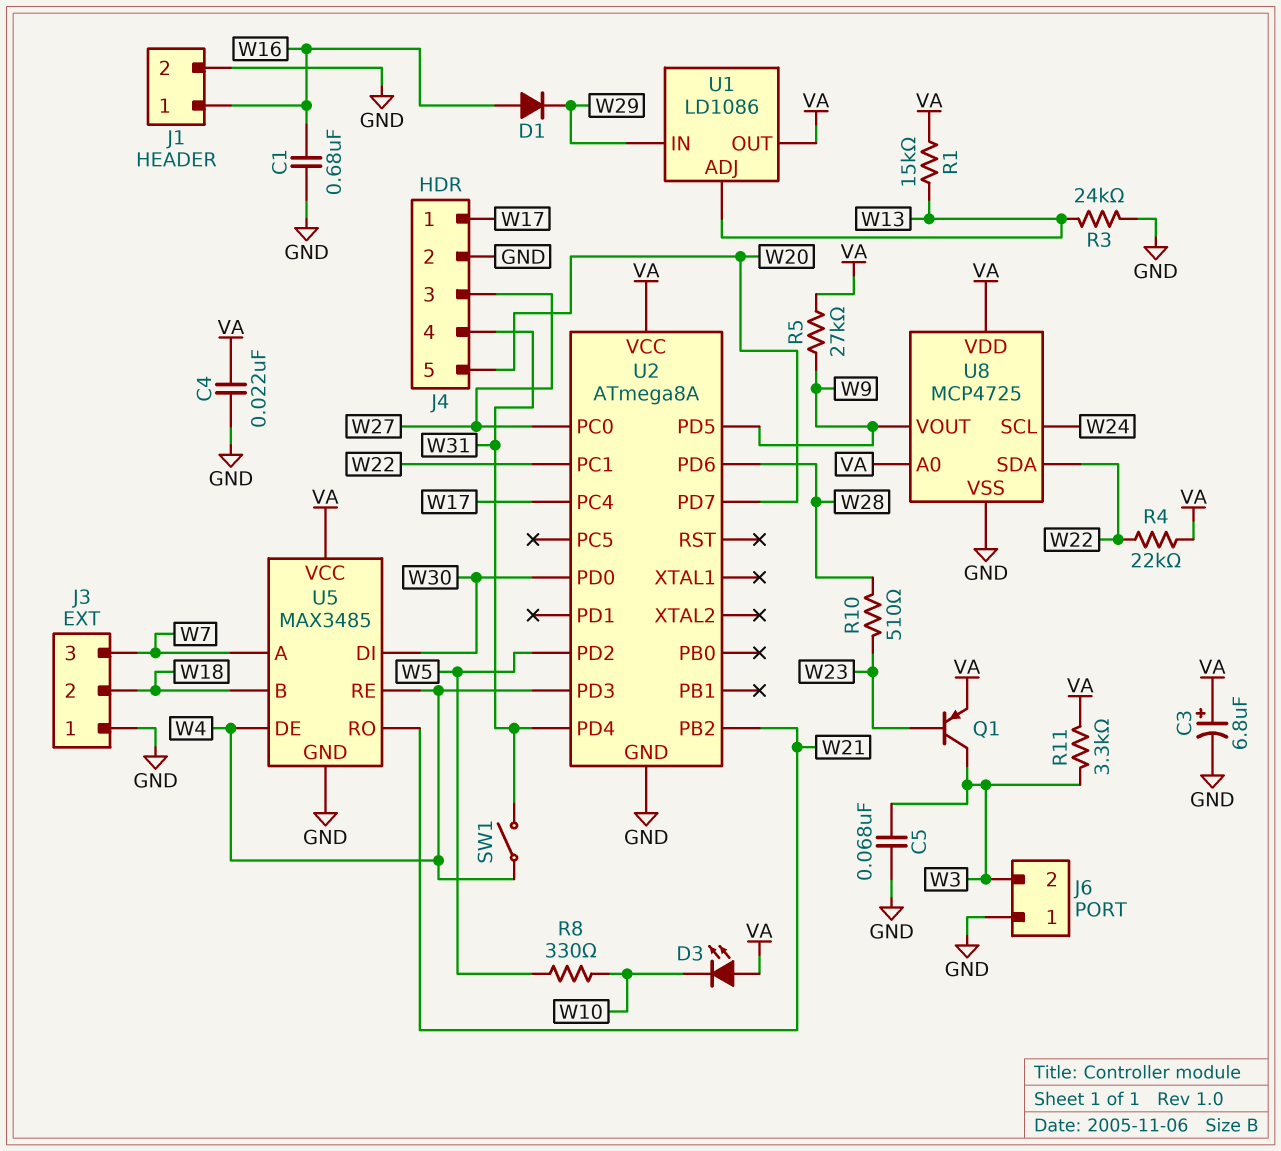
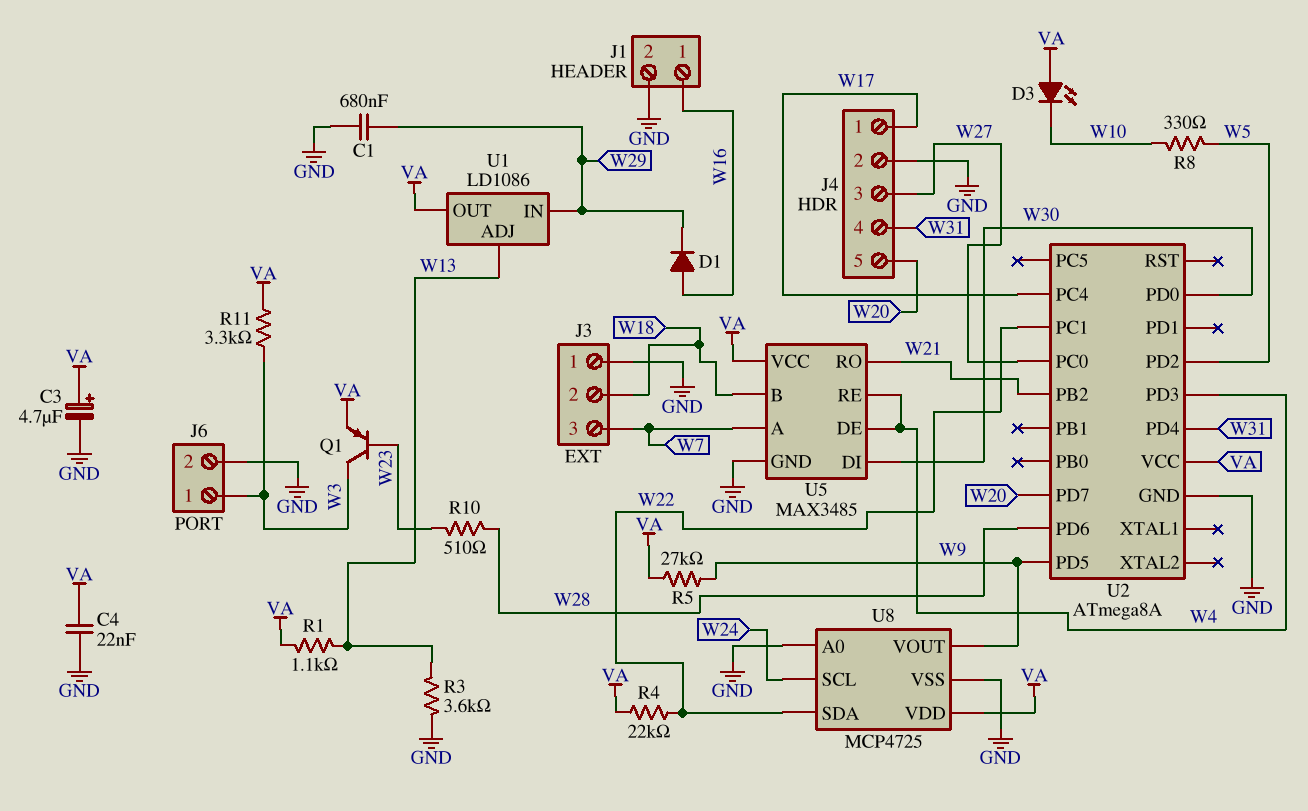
C1: 680nF (GND, W16) -> 680nF (GND, W29)
C3: 6.8uF (plus VA, minus GND) -> 4.7uF (plus VA, minus GND)
C5: 68nF (GND, W3) -> none
J6 pin 1: GND -> W3
J6 pin 2: W3 -> GND
R1: 15k (VA, W13) -> 1.1k (VA, W13)
R3: 24k (GND, W13) -> 3.6k (GND, W13)
SW1: switch (W4, W31) -> none
U8 pin A0: VA -> GND

